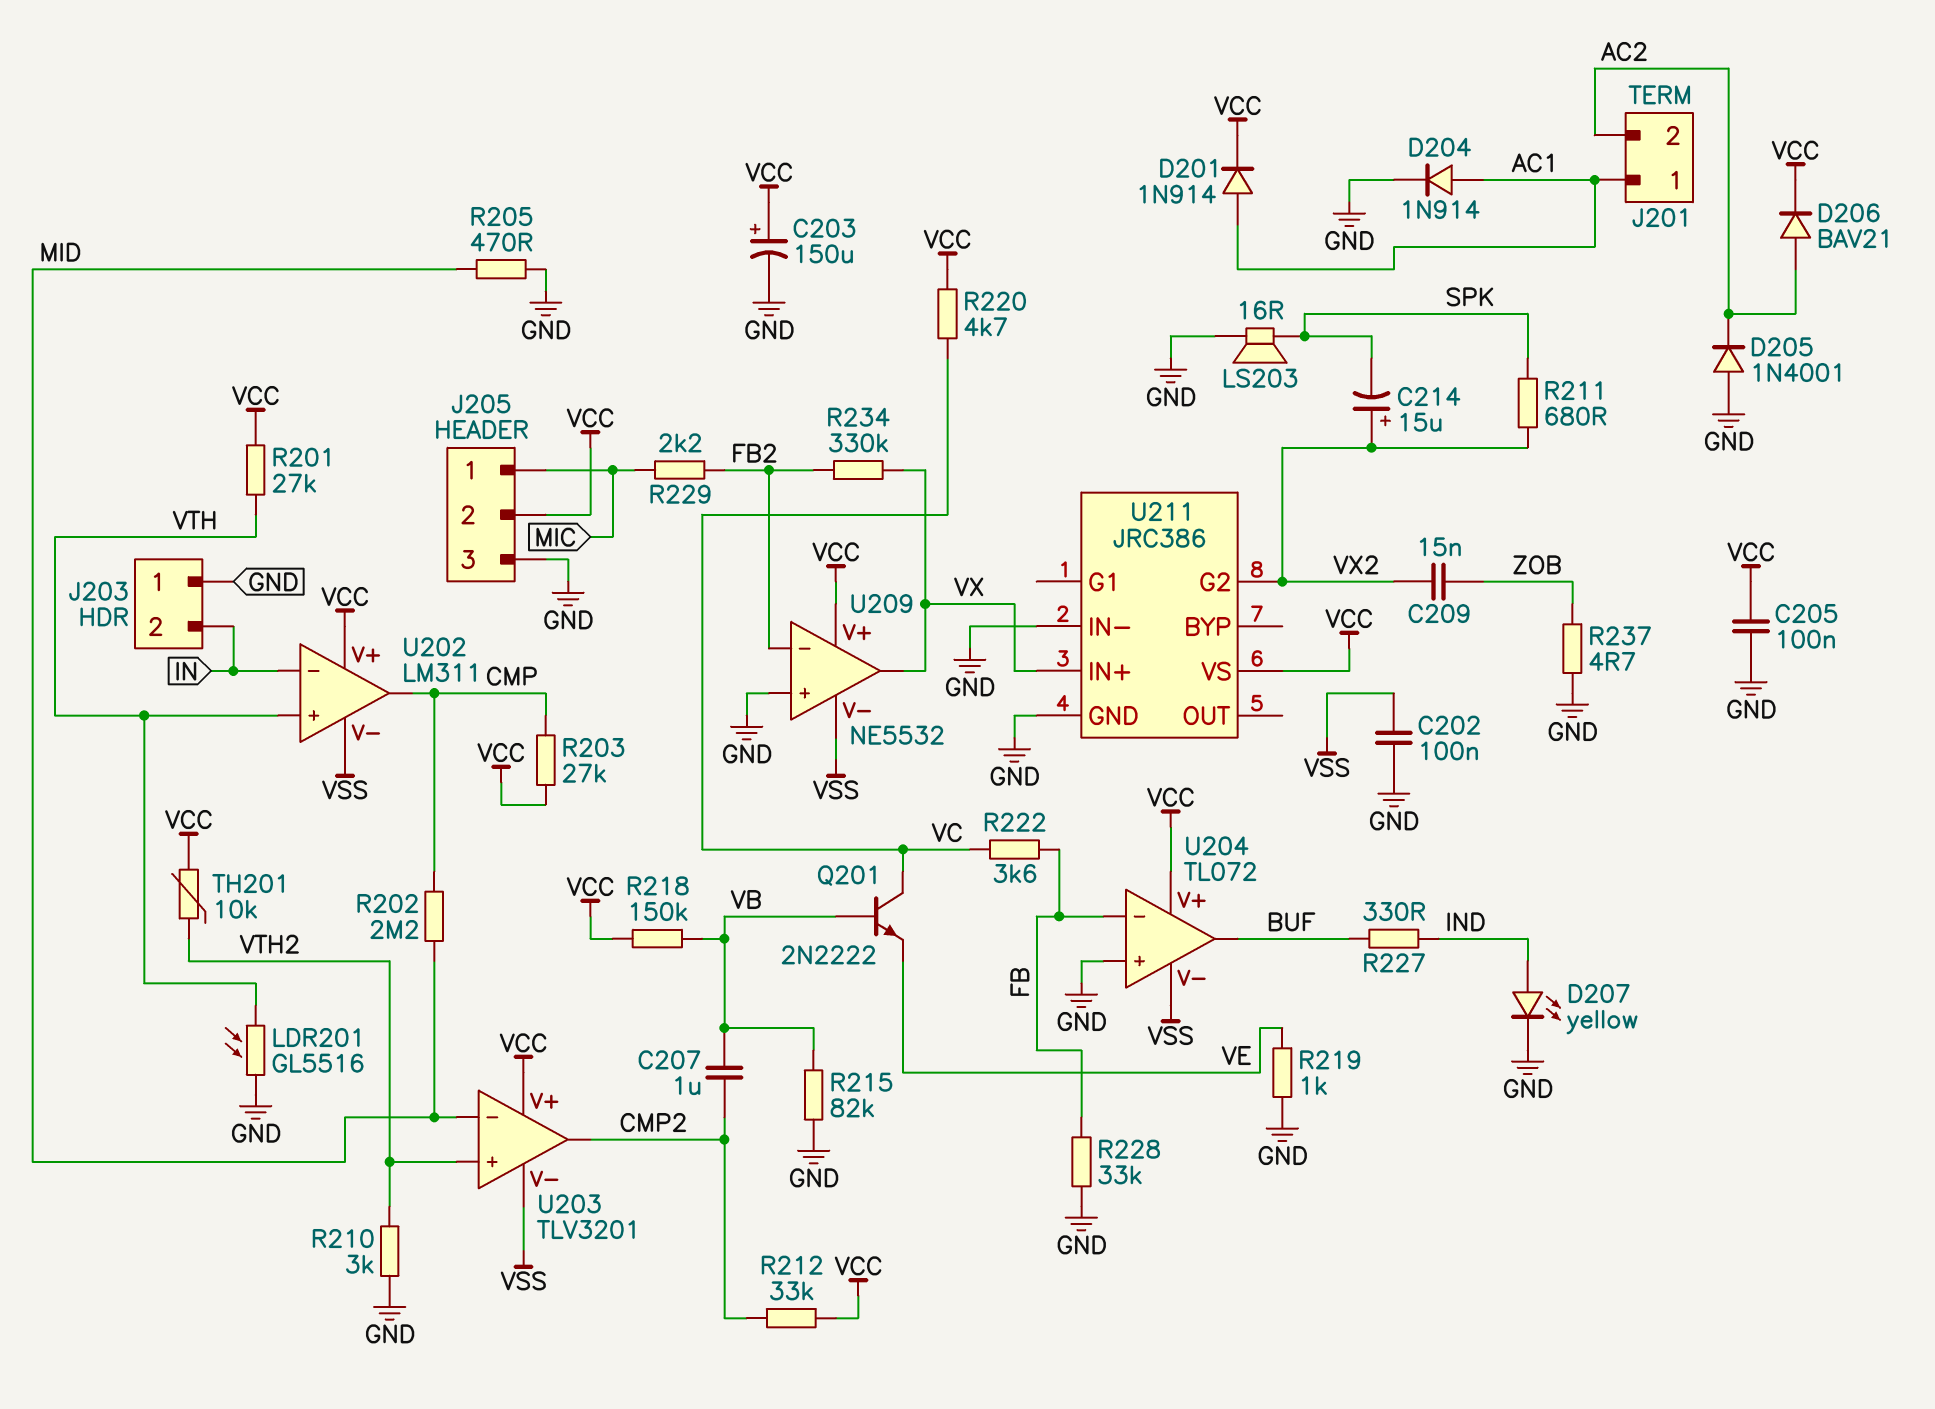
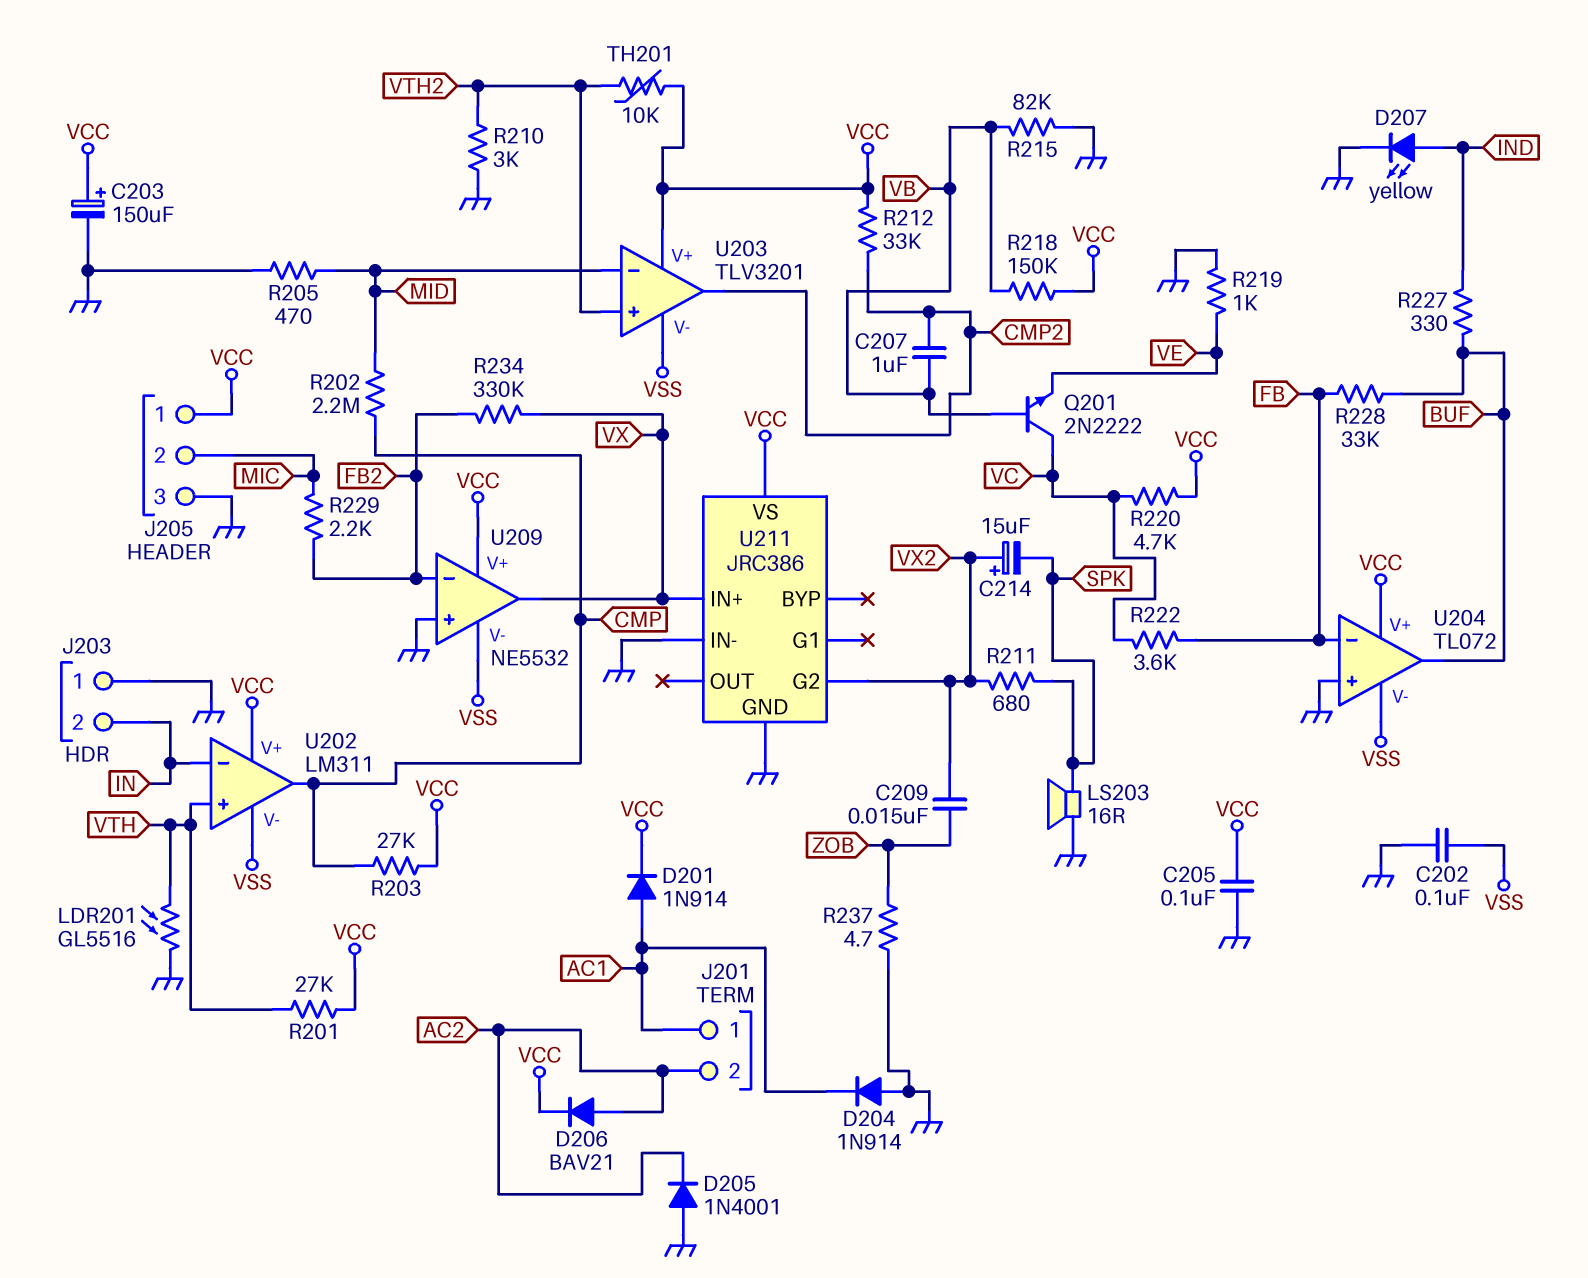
D204: diode 1N914 (A AC1, K GND) -> diode 1N914 (A GND, K AC1)
J205 pin 1: MIC -> VCC
J205 pin 2: VCC -> MIC
R228: 33k (FB, GND) -> 33k (BUF, FB)

